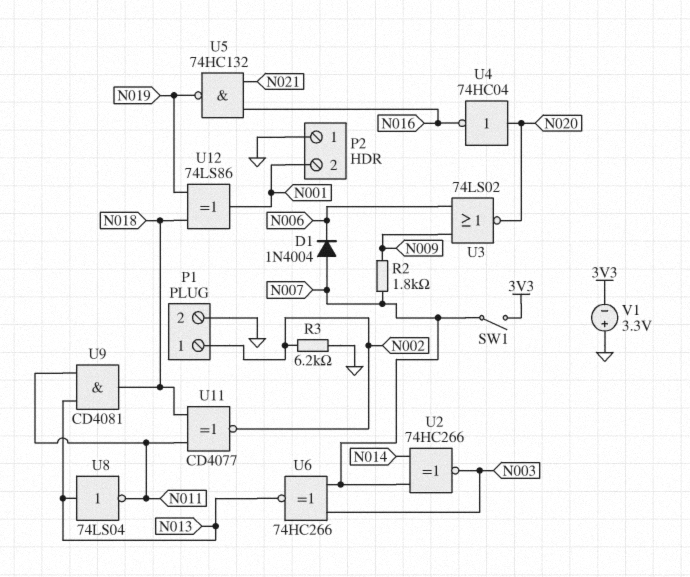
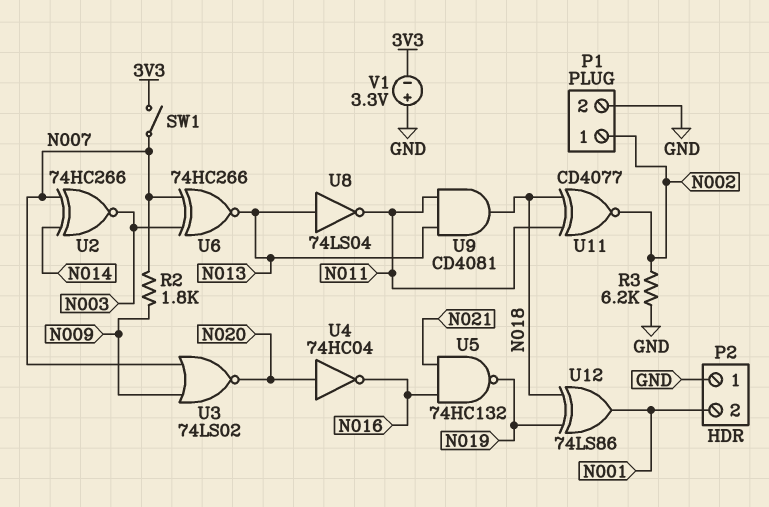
D1: diode 1N4004 (A N007, K N006) -> none
U3: NOR 74LS02 (in N006, in N009, out N020) -> NOR 74LS02 (in N007, in N009, out N020)

